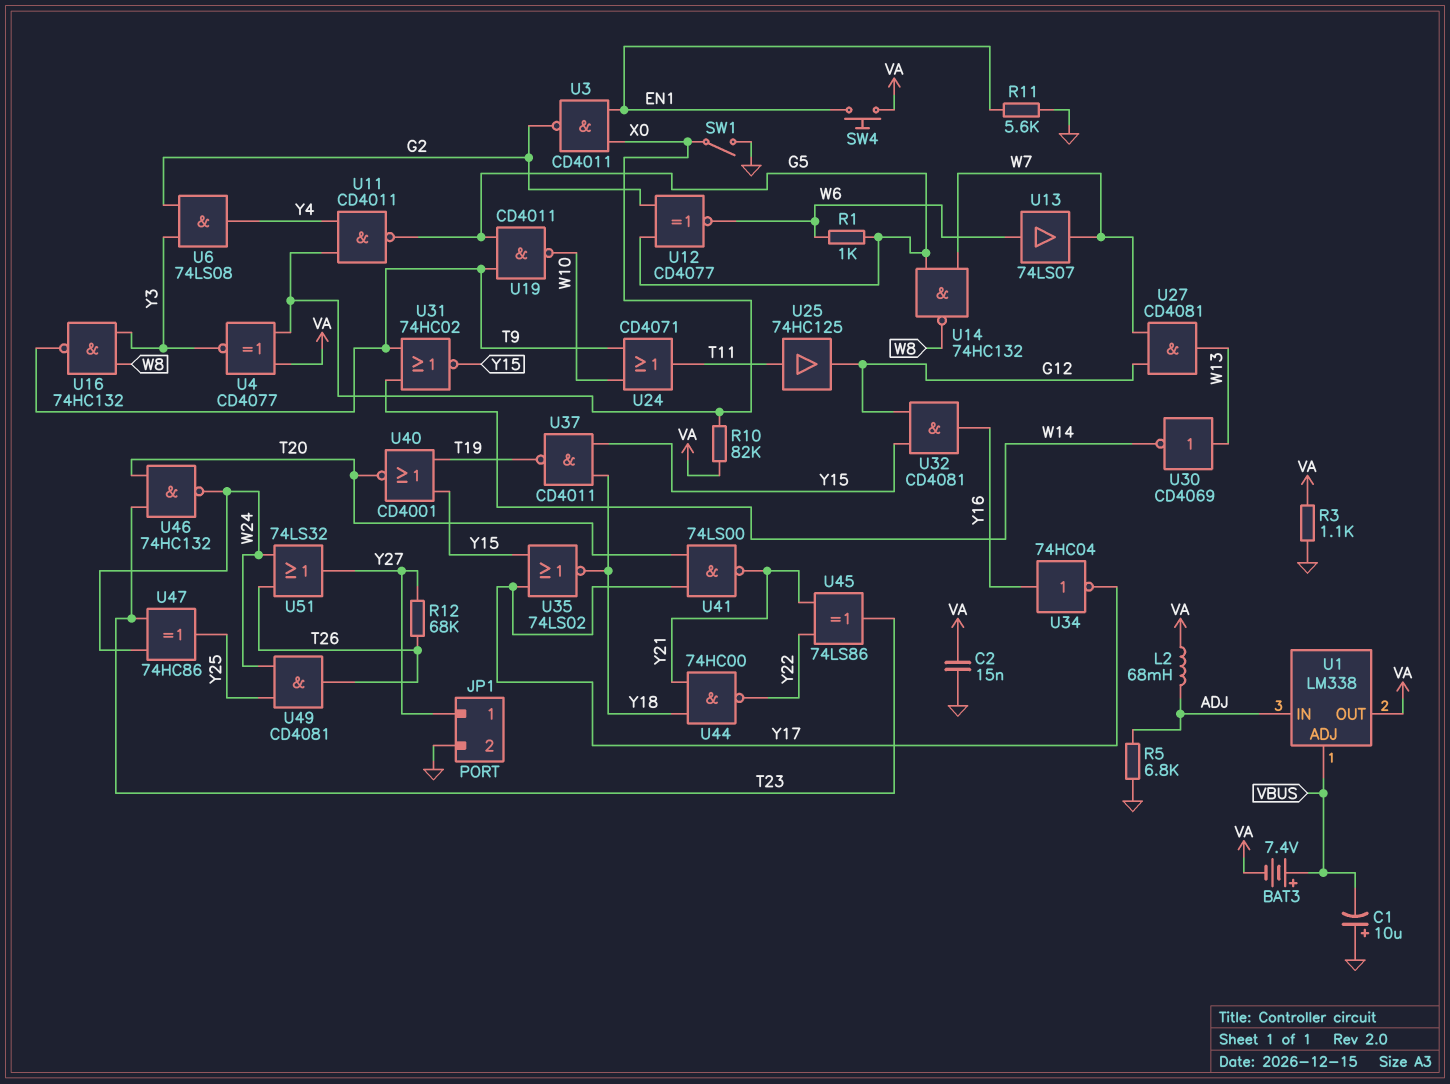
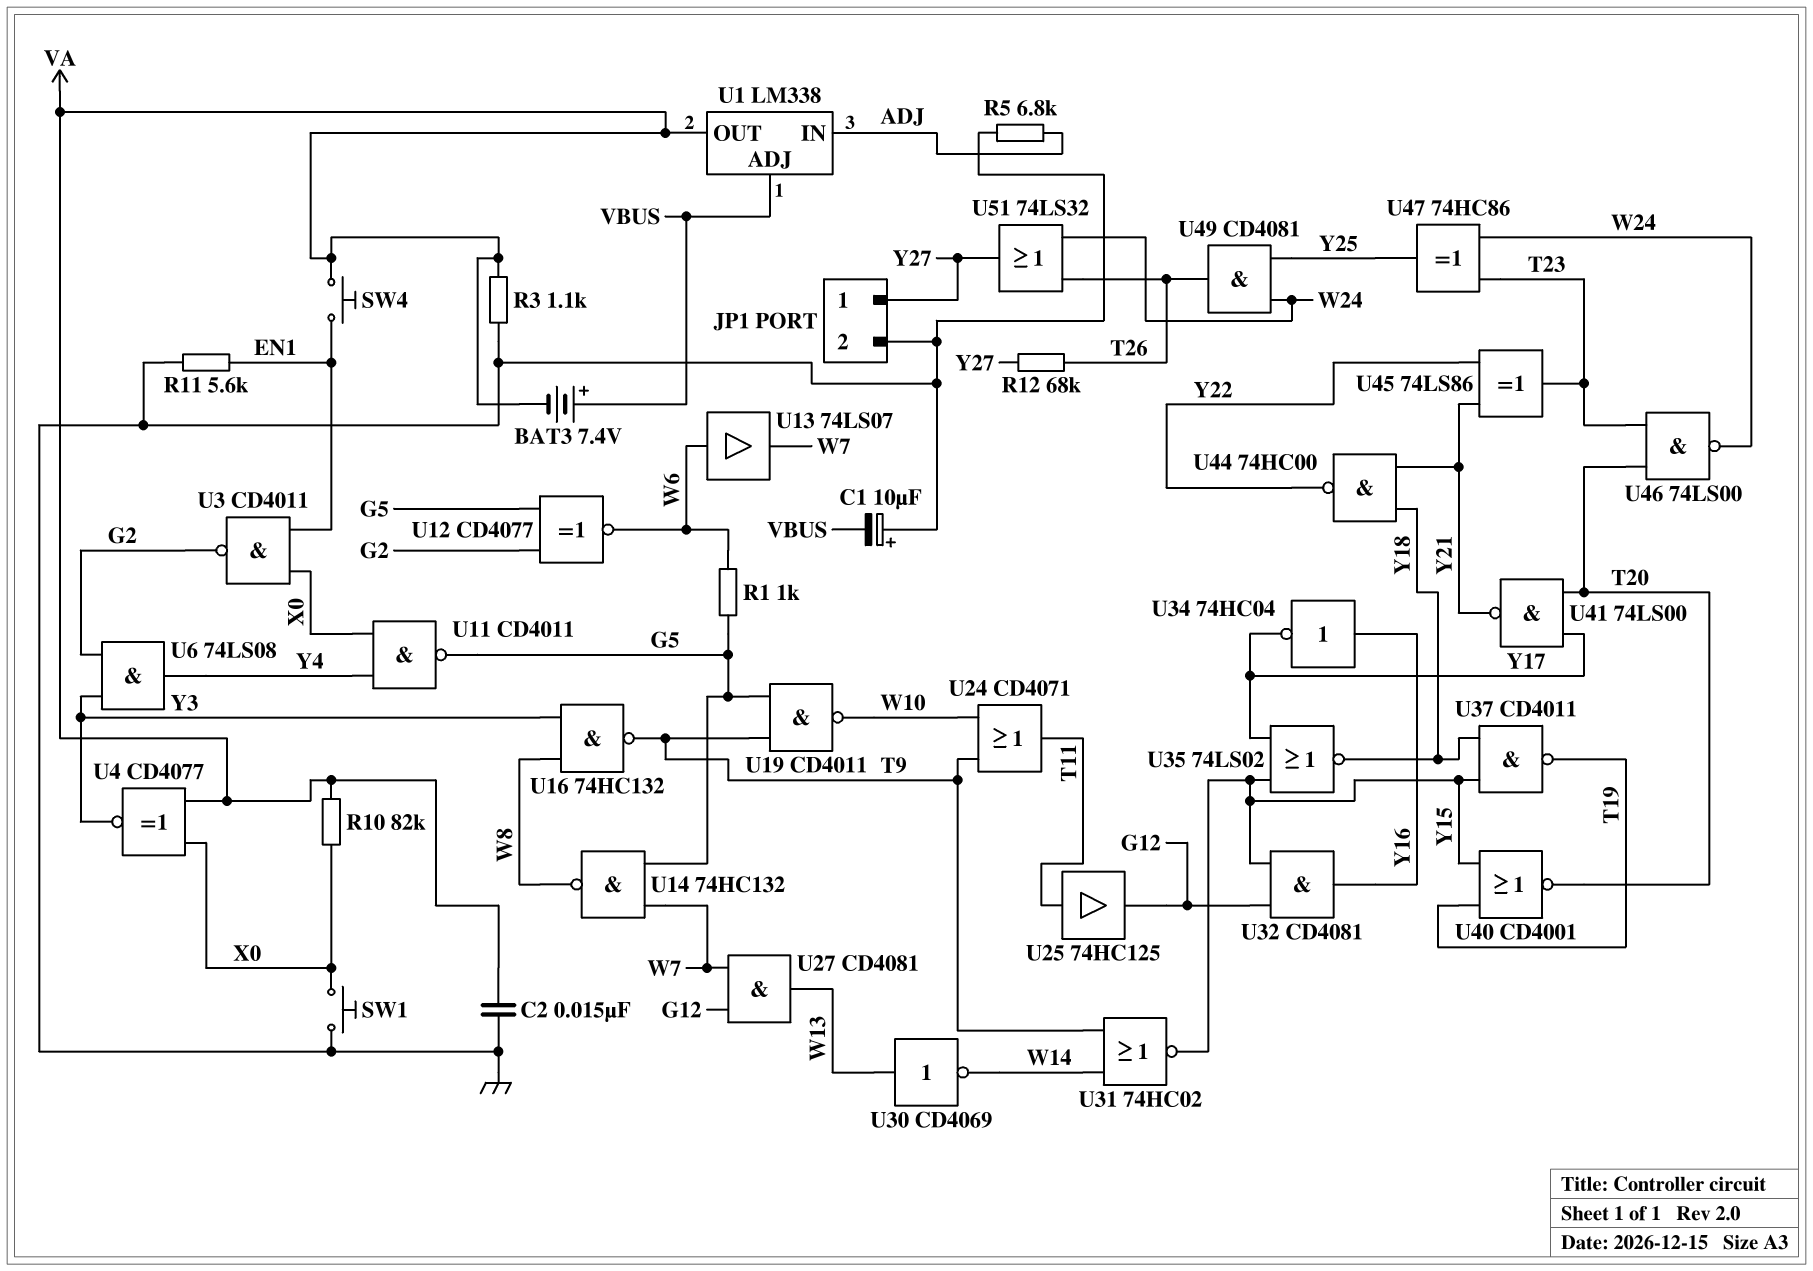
L2: 68mH (ADJ, VA) -> none
SW1: switch (GND, X0) -> button (GND, X0)
U46: NAND 74HC132 (in T20, in T23, out W24) -> NAND 74LS00 (in T20, in T23, out W24)

